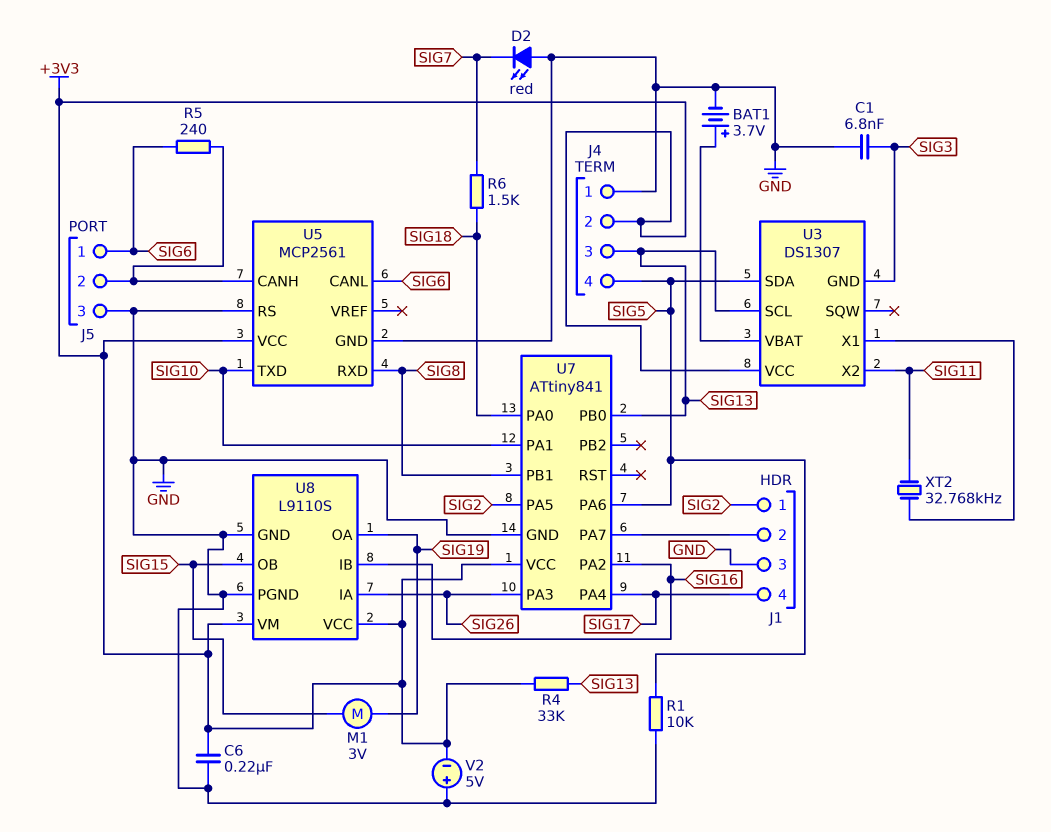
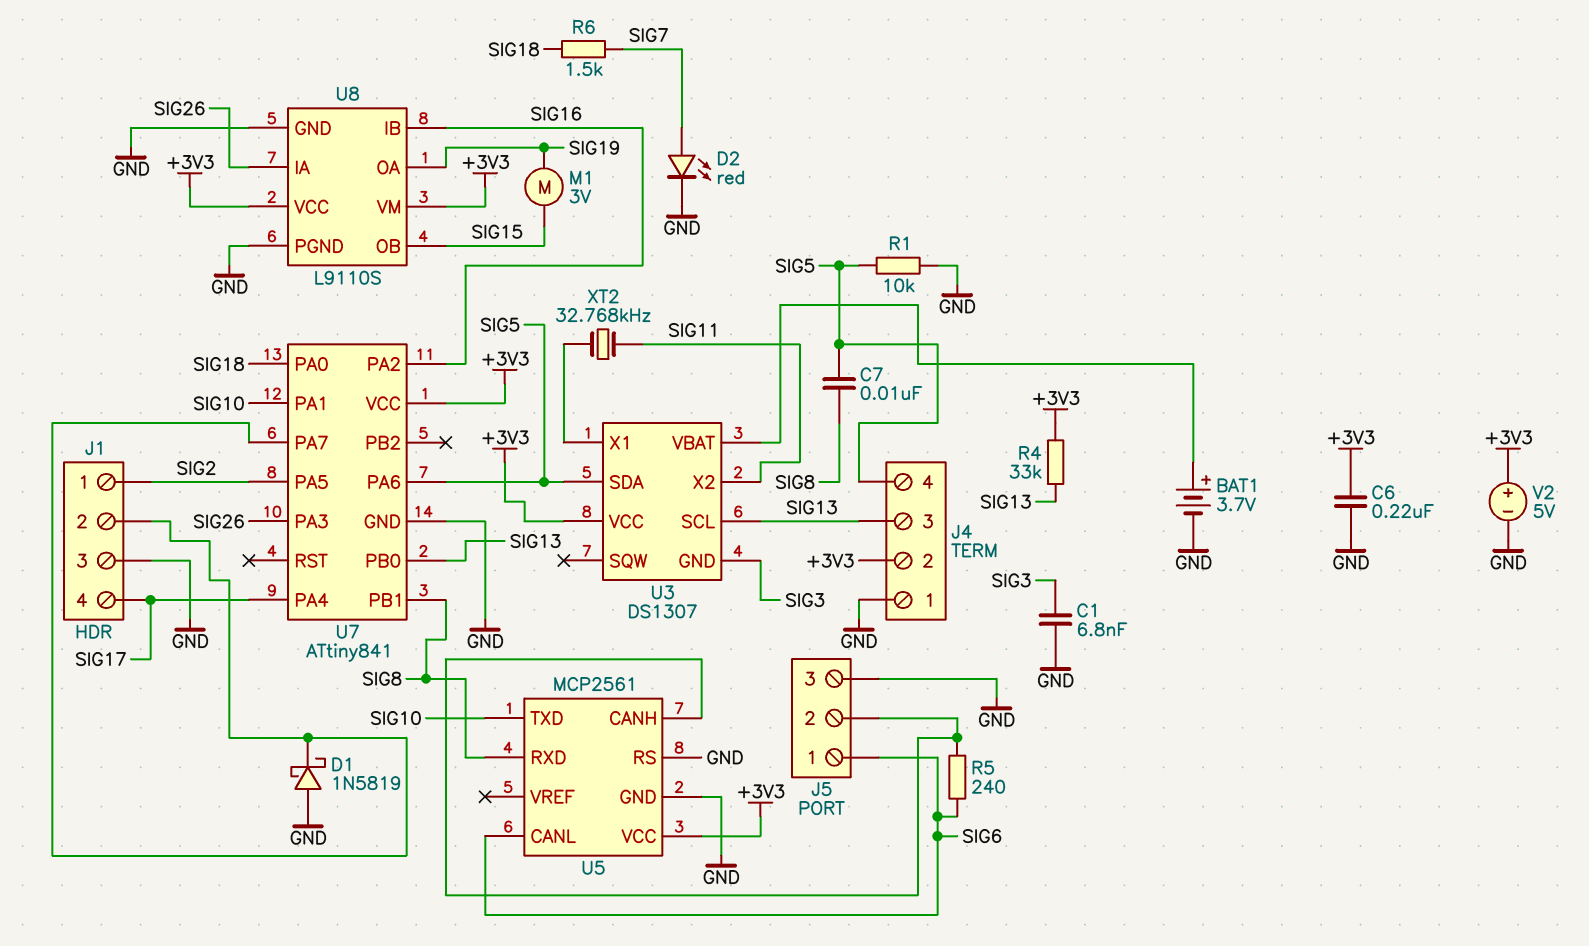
C7: none -> 10nF (SIG5, SIG8)
D1: none -> schottky 1N5819 (A GND, K J1/2)
D2: LED red (A GND, K SIG7) -> LED red (A SIG7, K GND)
V2: 5V (plus GND, minus +3V3) -> 5V (plus +3V3, minus GND)

